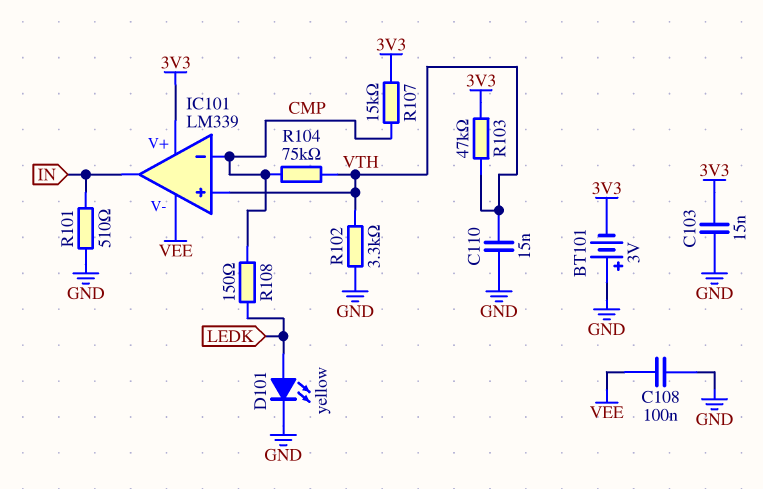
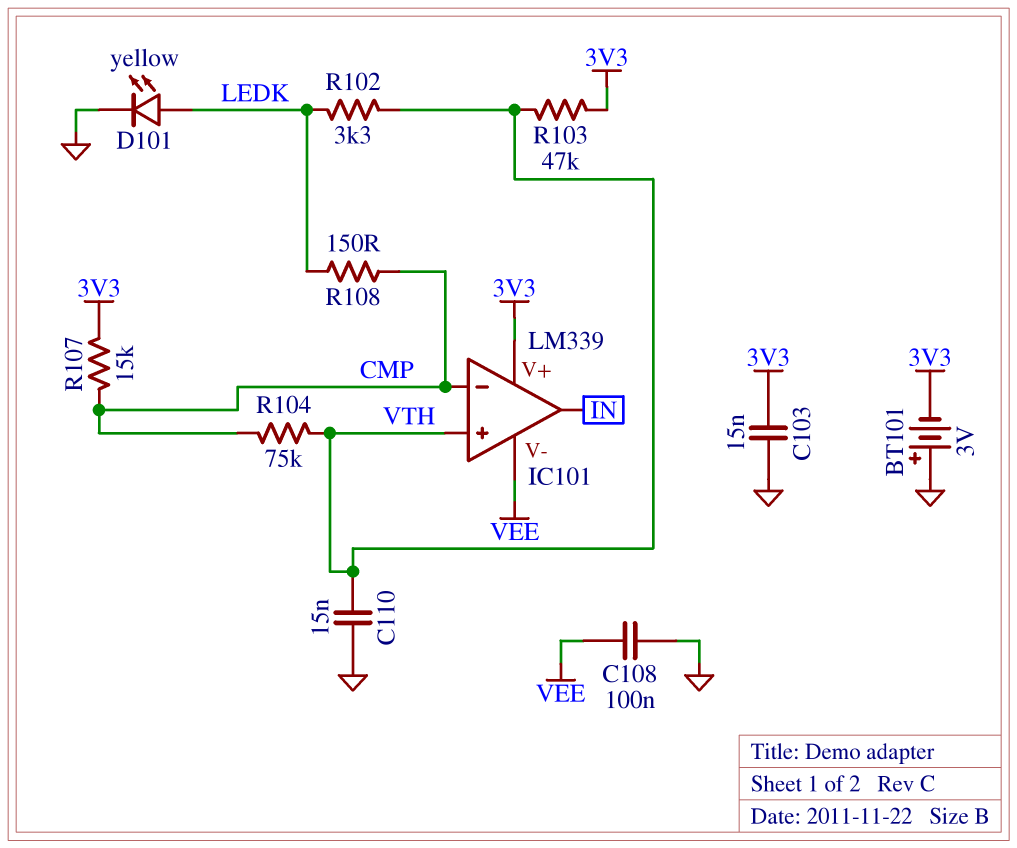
R101: 510 (GND, IN) -> none
R102: 3.3k (GND, VTH) -> 3.3k (LEDK, VTH)

